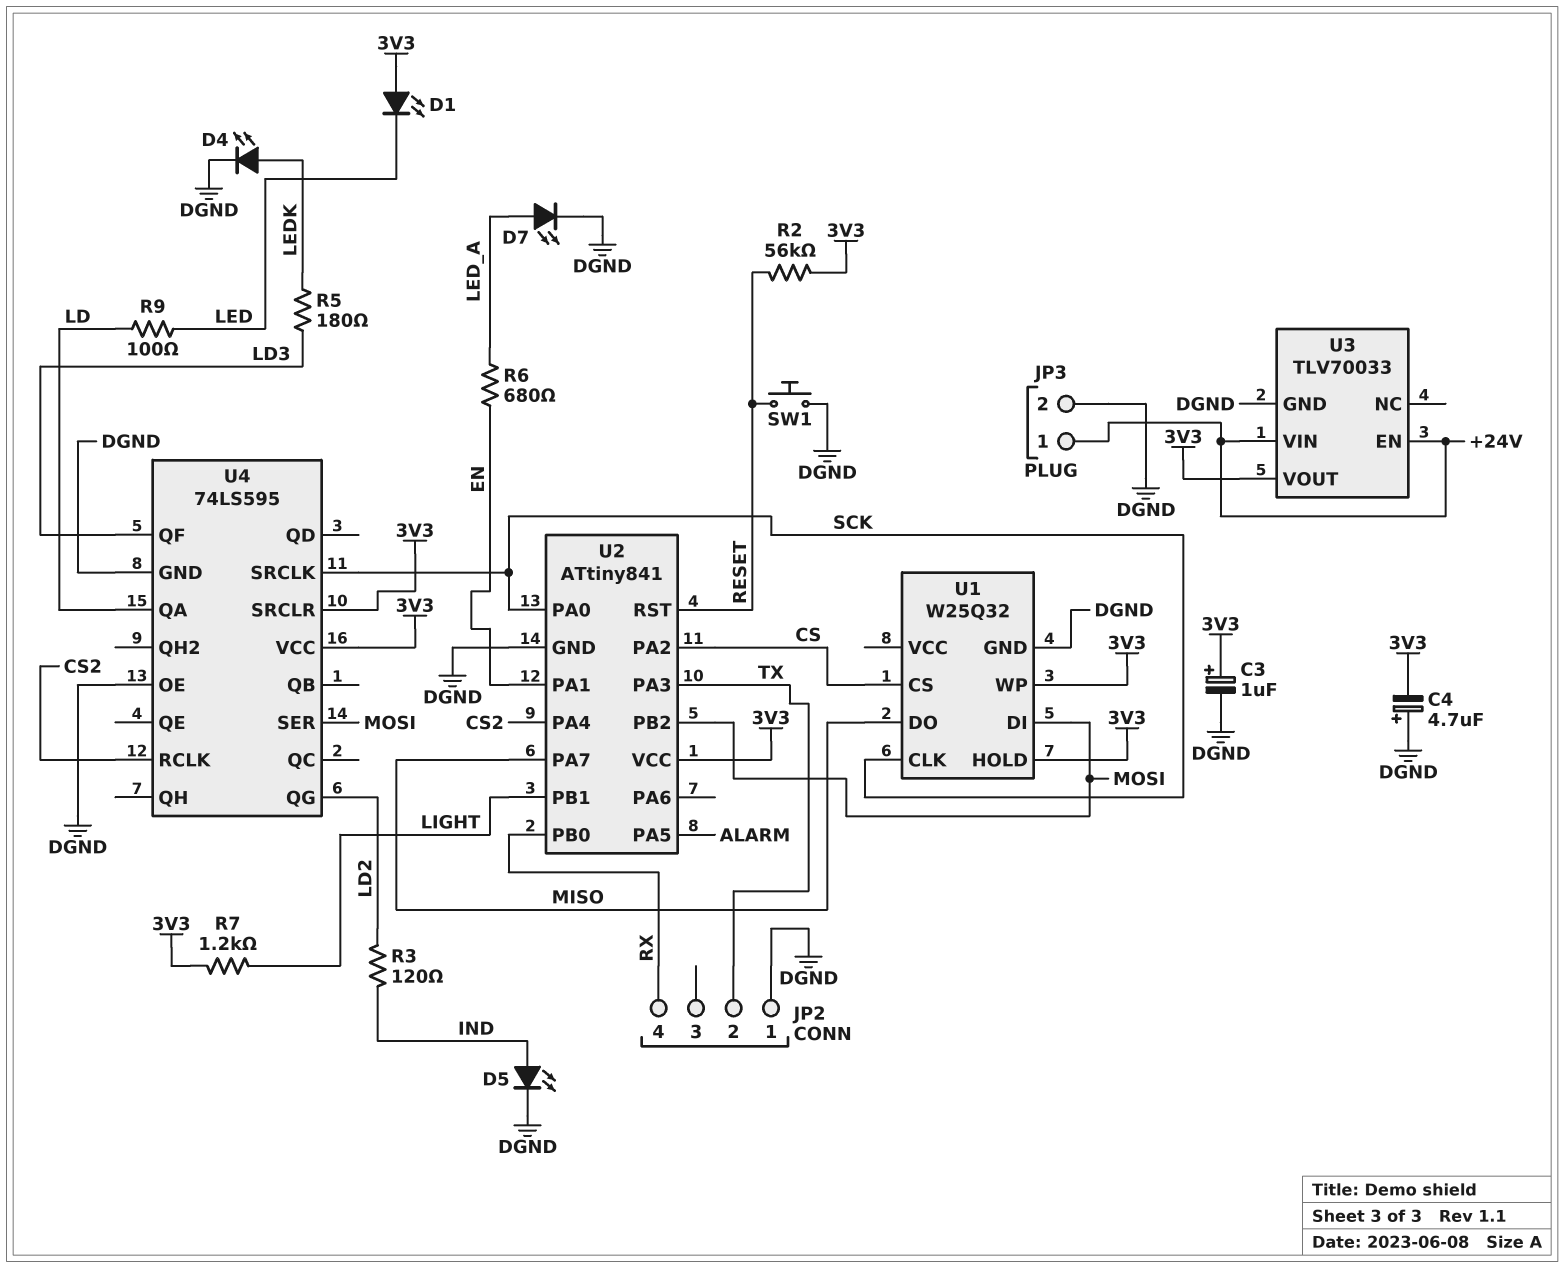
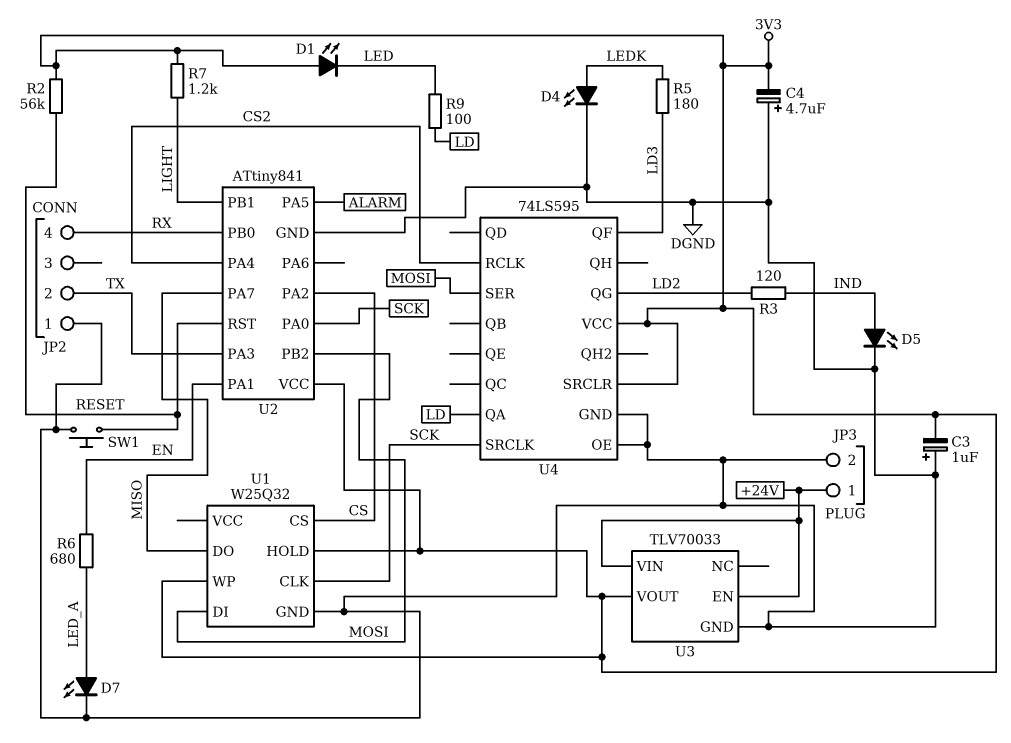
C3: 1uF (plus 3V3, minus DGND) -> 1uF (plus DGND, minus 3V3)

